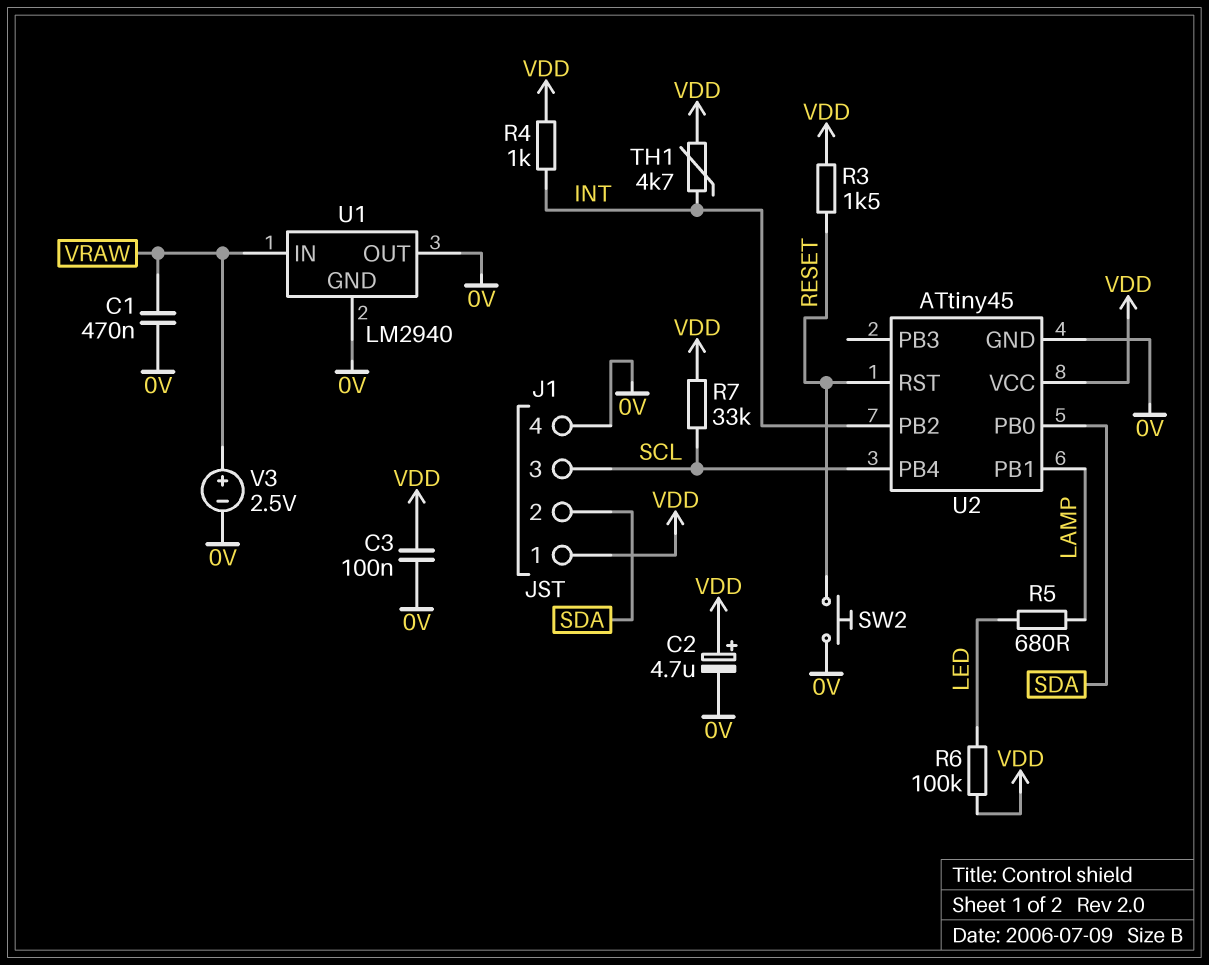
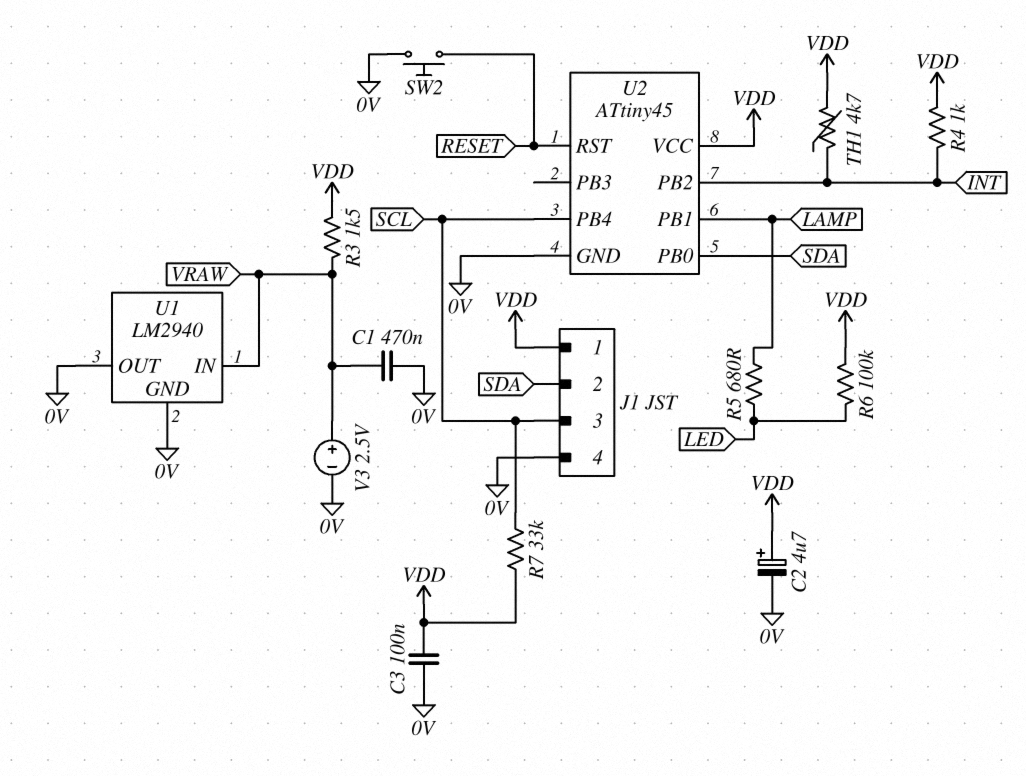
R3: 1.5k (RESET, VDD) -> 1.5k (VDD, VRAW)

